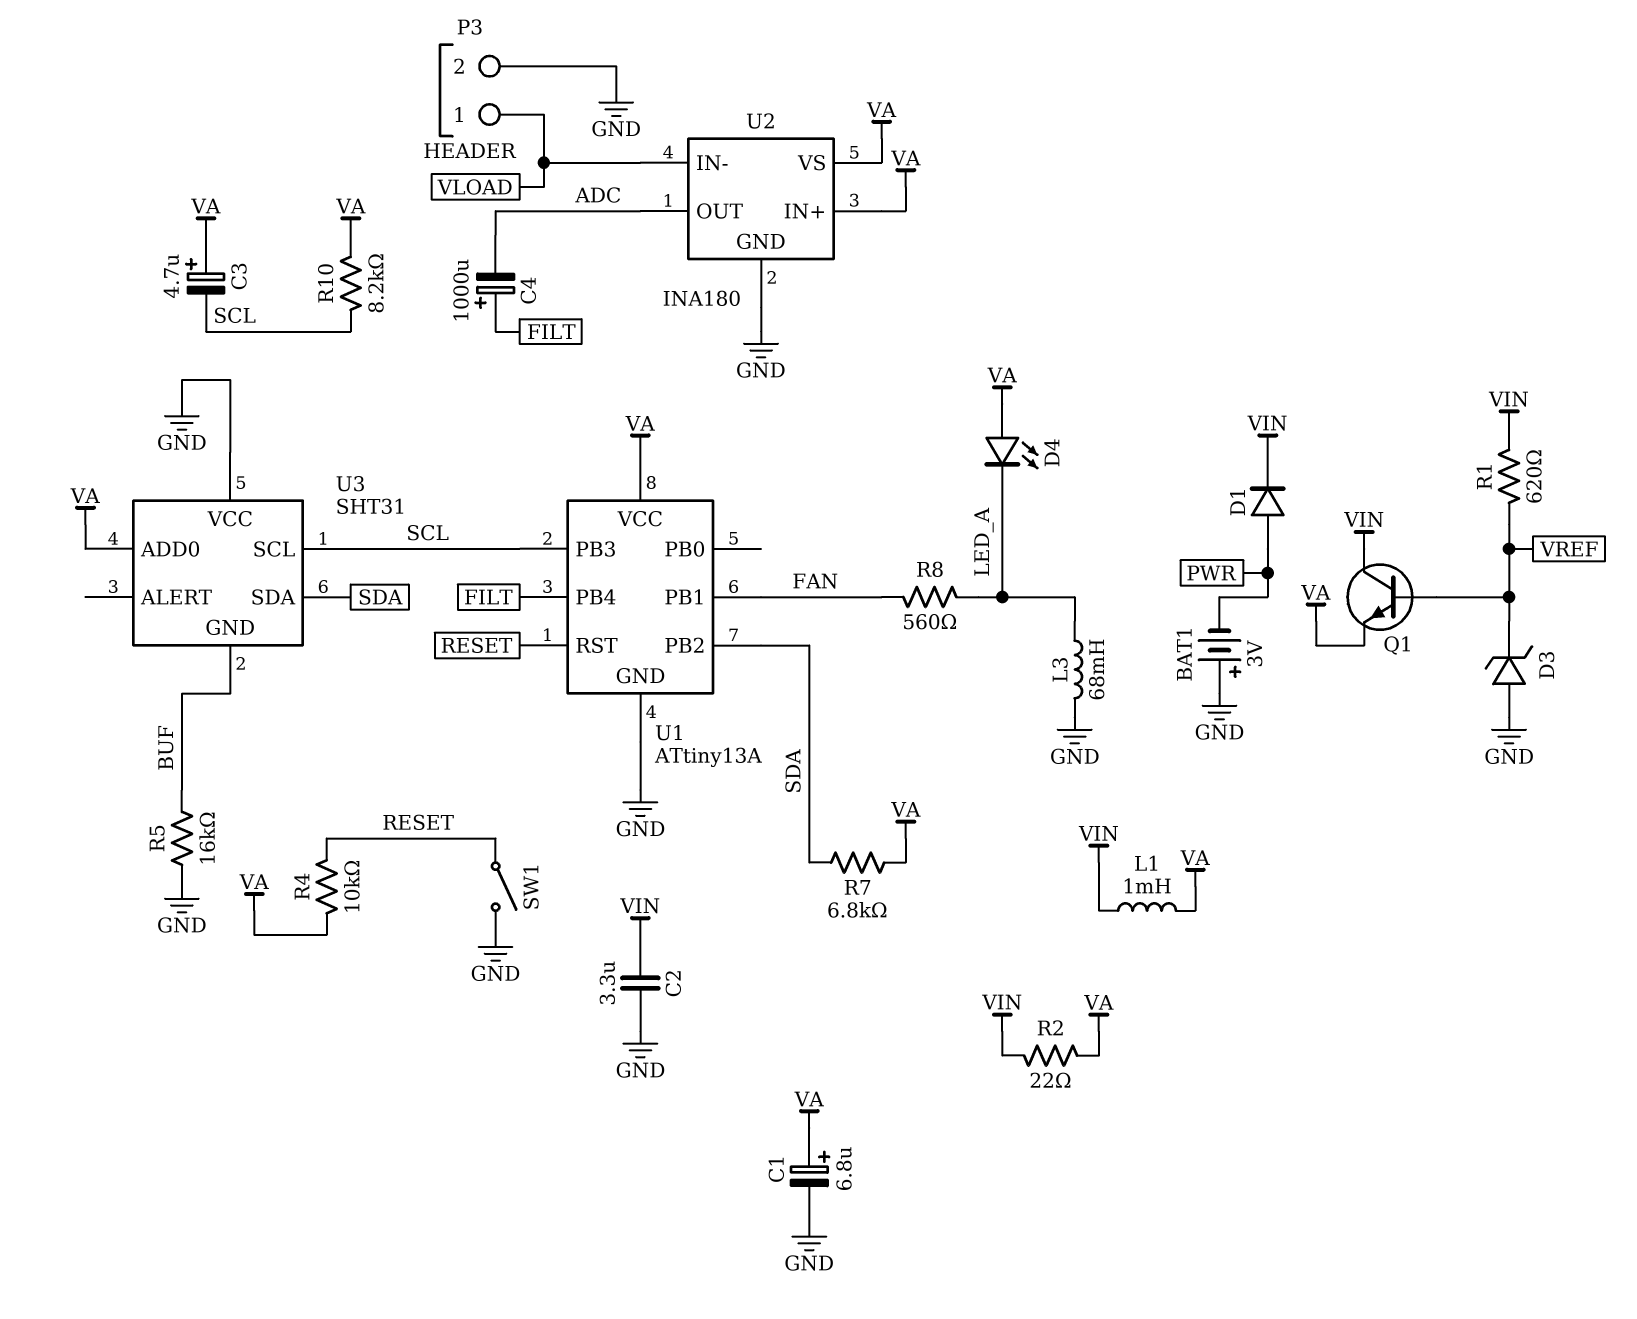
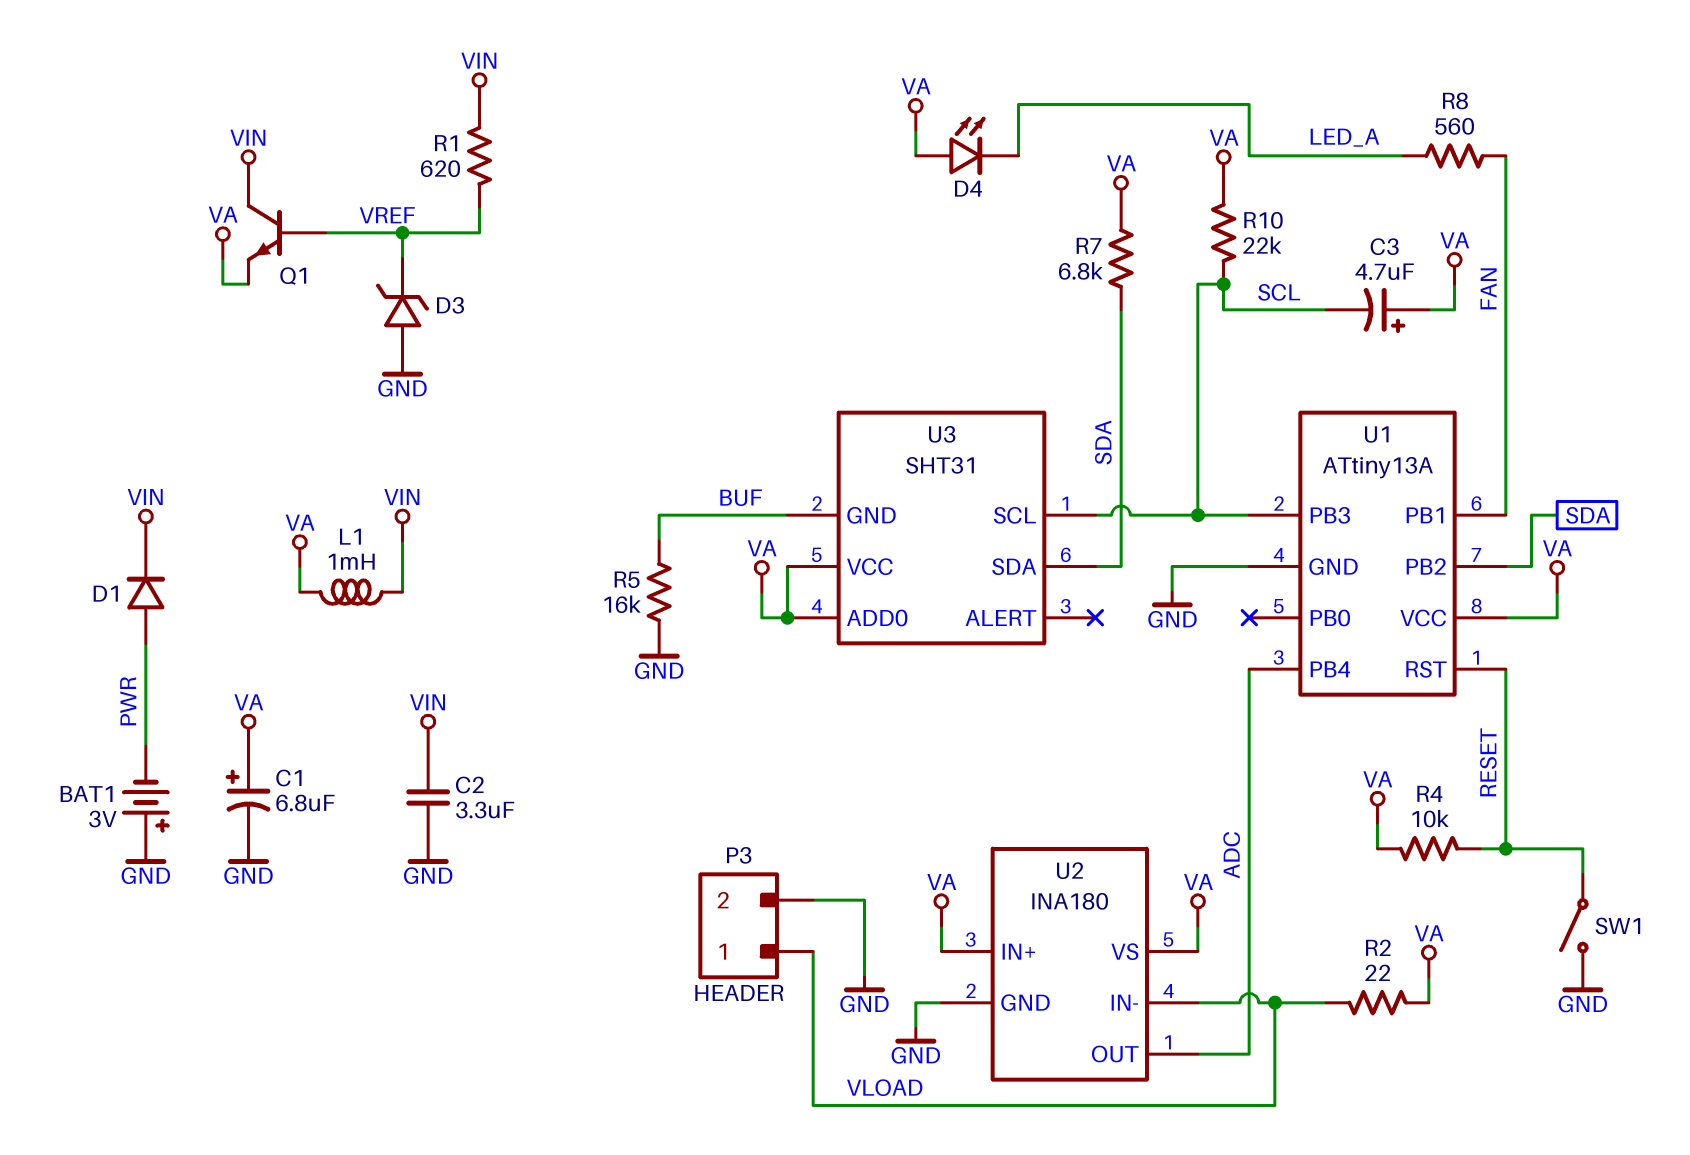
C4: 1000uF (plus FILT, minus ADC) -> none
L3: 68mH (GND, LED_A) -> none
R2: 22 (VA, VIN) -> 22 (VA, VLOAD)
R10: 8.2k (SCL, VA) -> 22k (SCL, VA)
U1 pin PB4: FILT -> ADC
U3 pin VCC: GND -> VA

